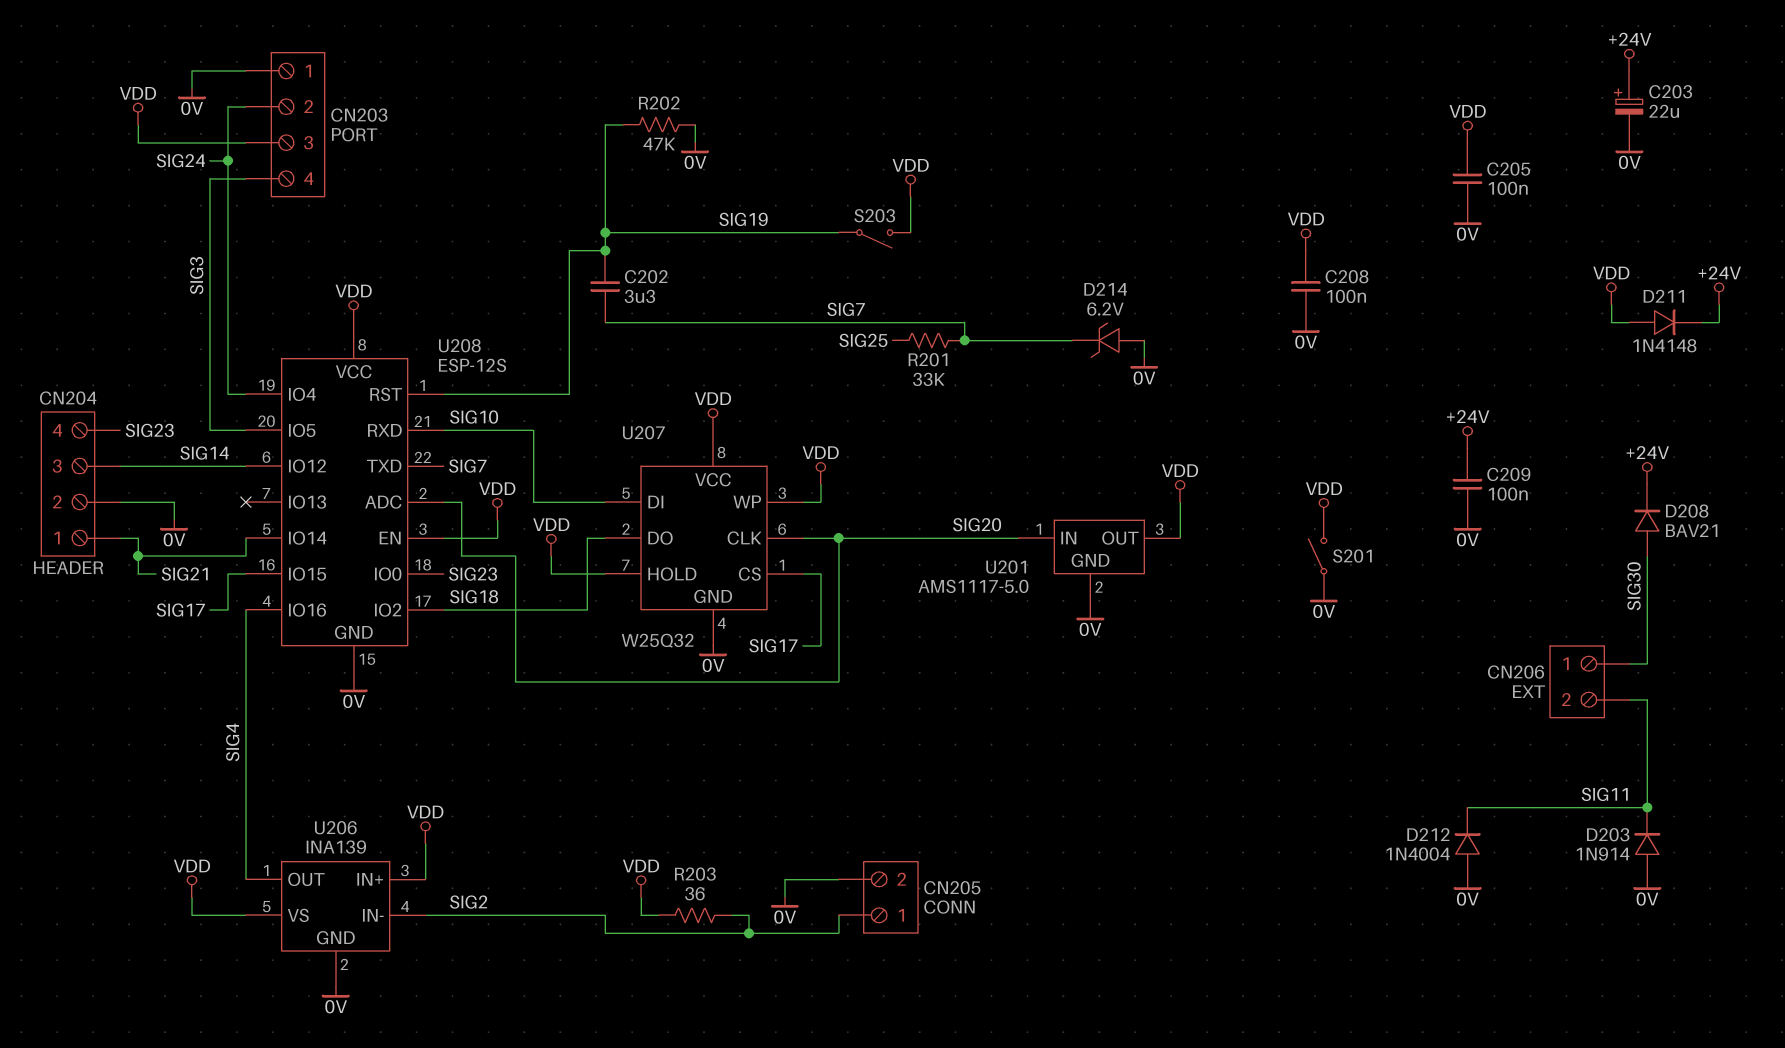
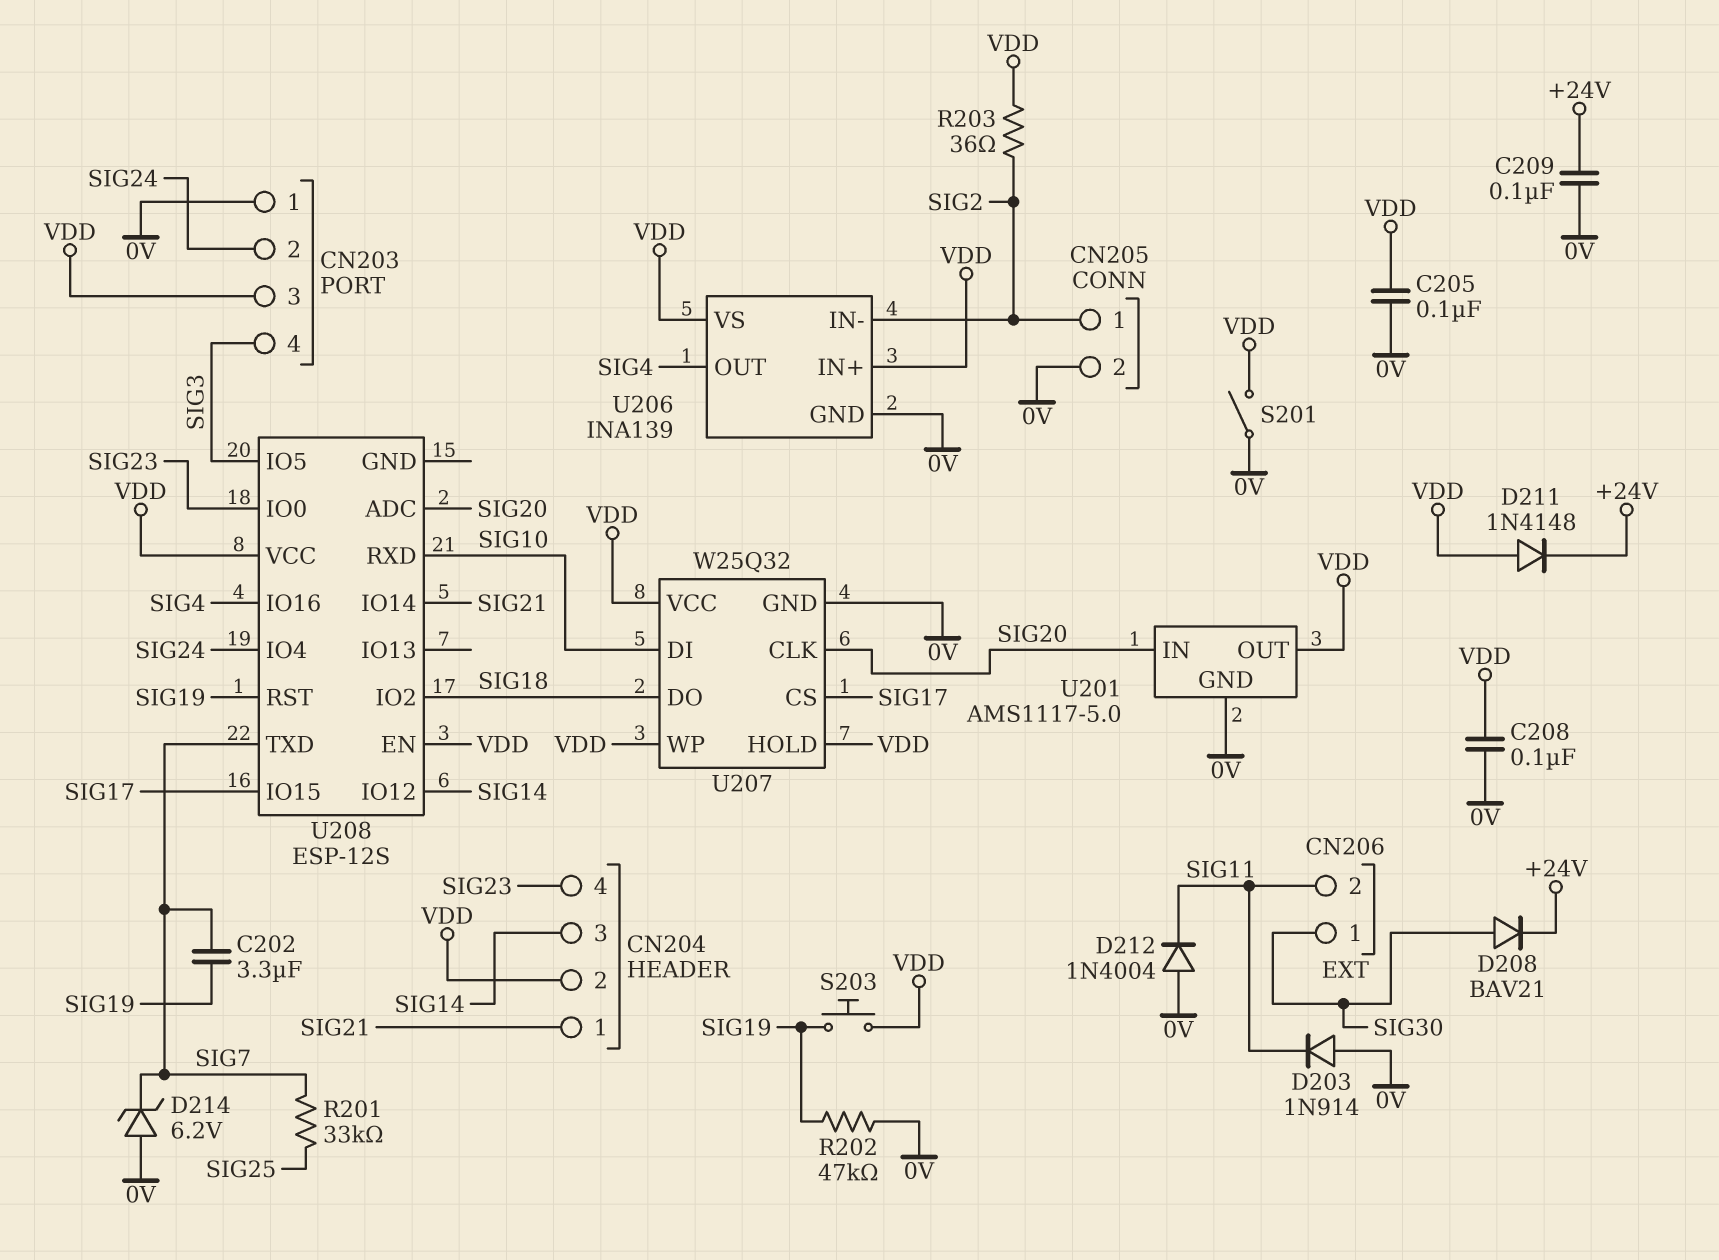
C203: 22uF (plus +24V, minus 0V) -> none
CN204 pin 2: 0V -> VDD
S203: switch (SIG19, VDD) -> button (SIG19, VDD)
U208 pin GND: 0V -> none

